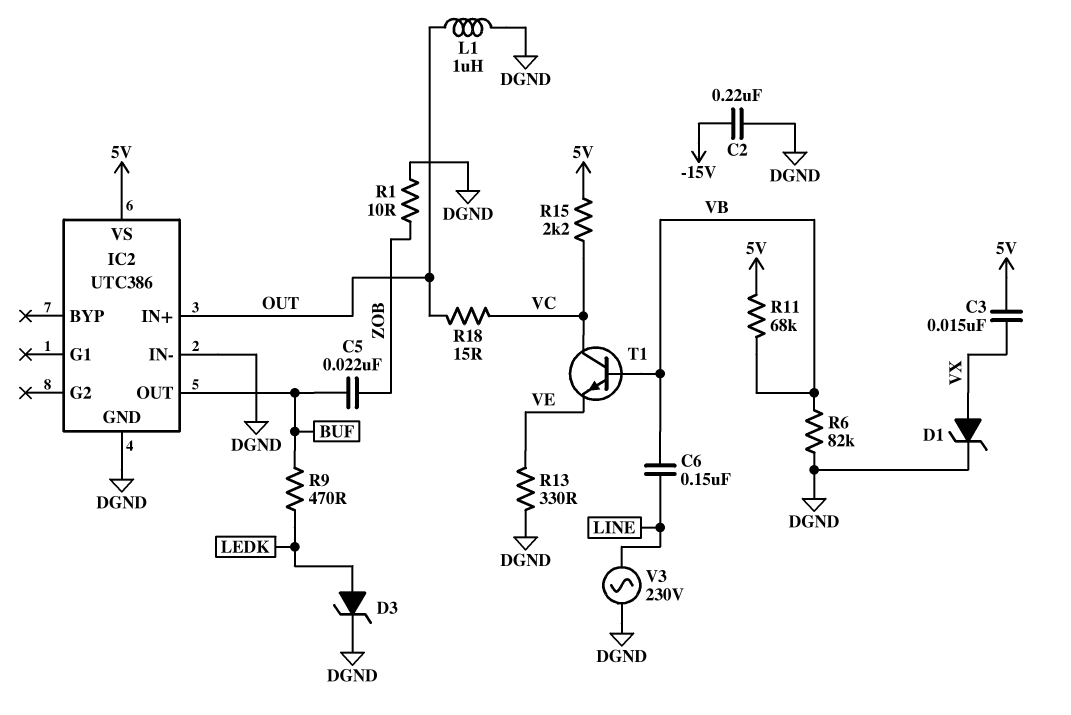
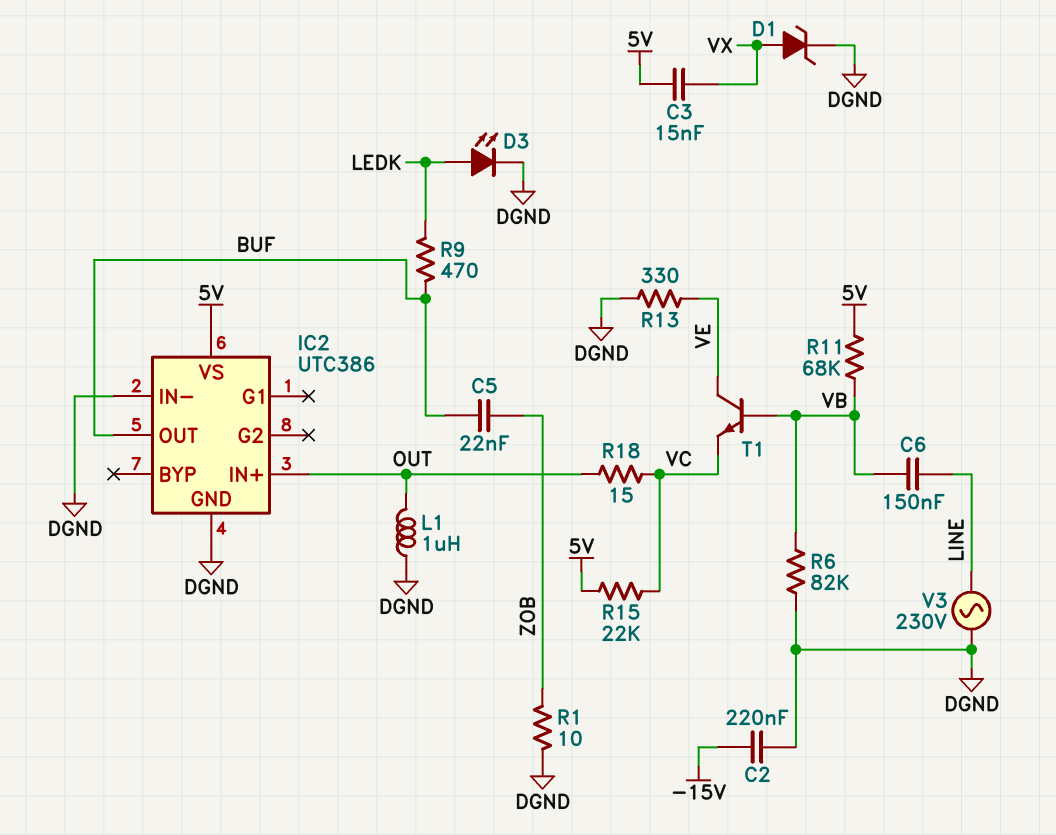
D3: zener (A LEDK, K DGND) -> LED (A LEDK, K DGND)
R15: 2.2k (5V, VC) -> 22k (5V, VC)
T1: NPN (B VB, C VC, E VE) -> NPN (B VB, C VE, E VC)

